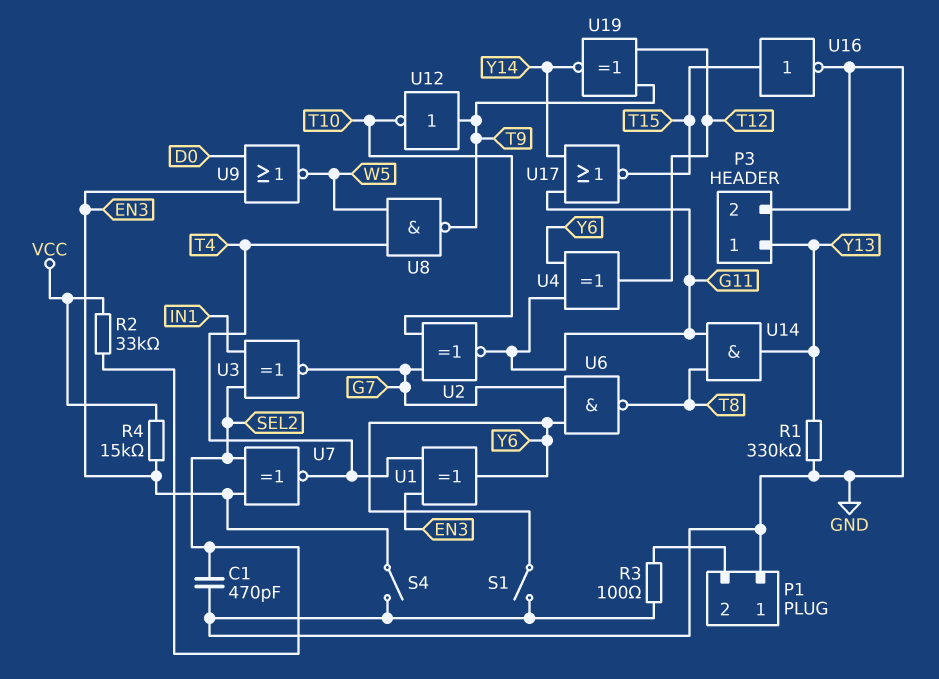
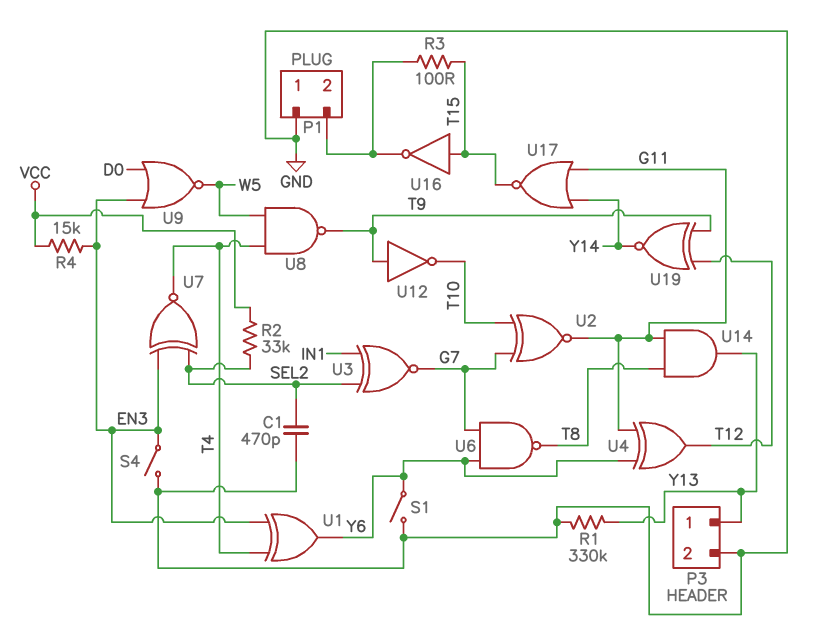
R3: 100 (GND, P1/2) -> 100 (P1/2, T15)
U16: NOT (in T15, out GND) -> NOT (in T15, out P1/2)

